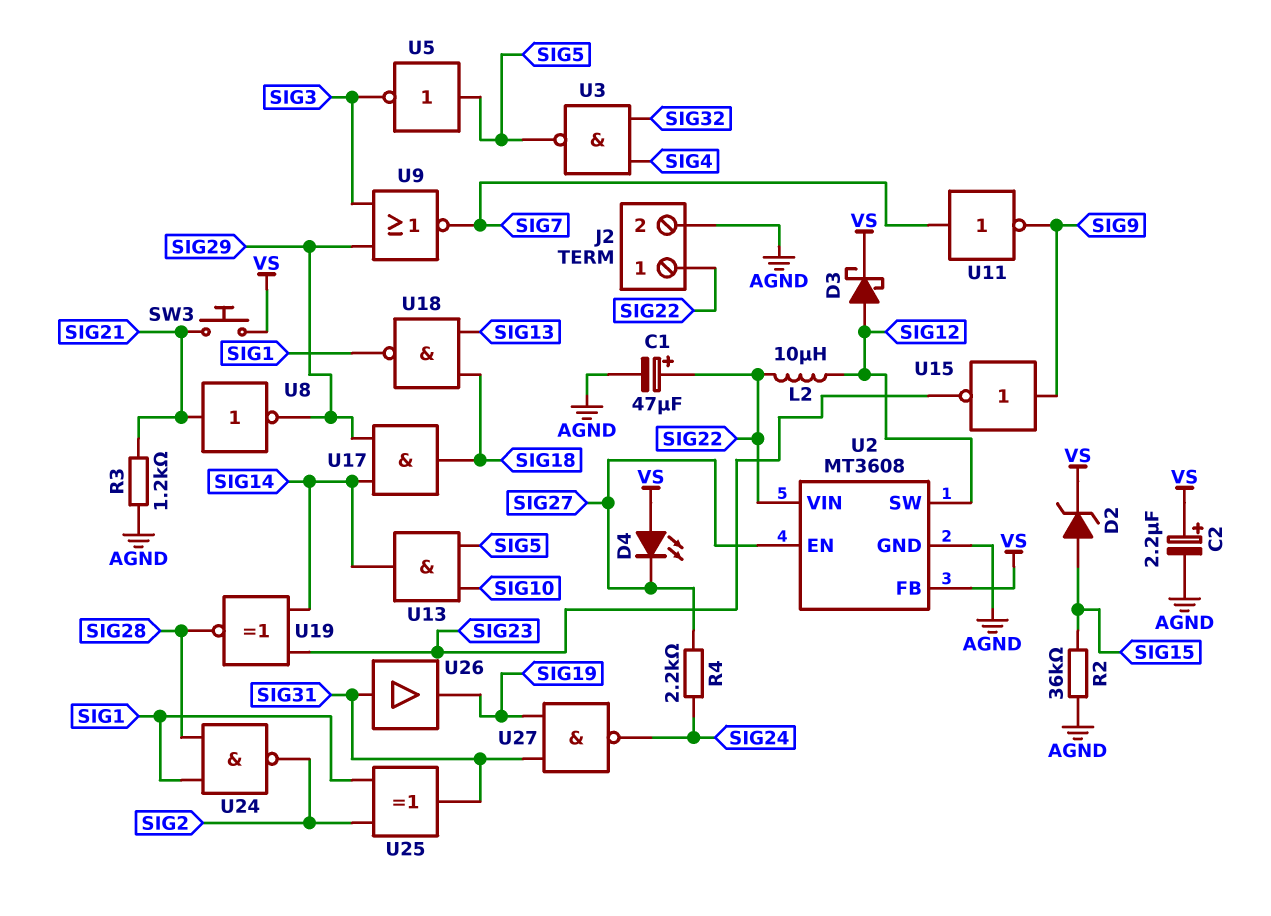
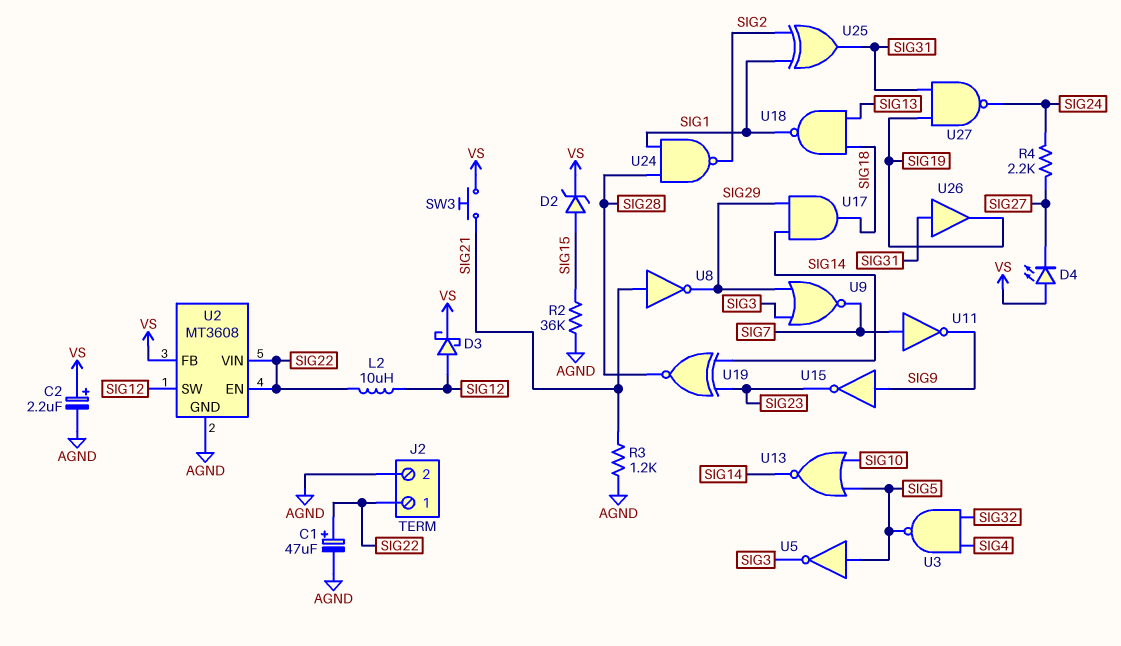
U2 pin EN: SIG27 -> SIG22
U13: AND (in SIG5, in SIG10, out SIG14) -> NOR (in SIG5, in SIG10, out SIG14)

